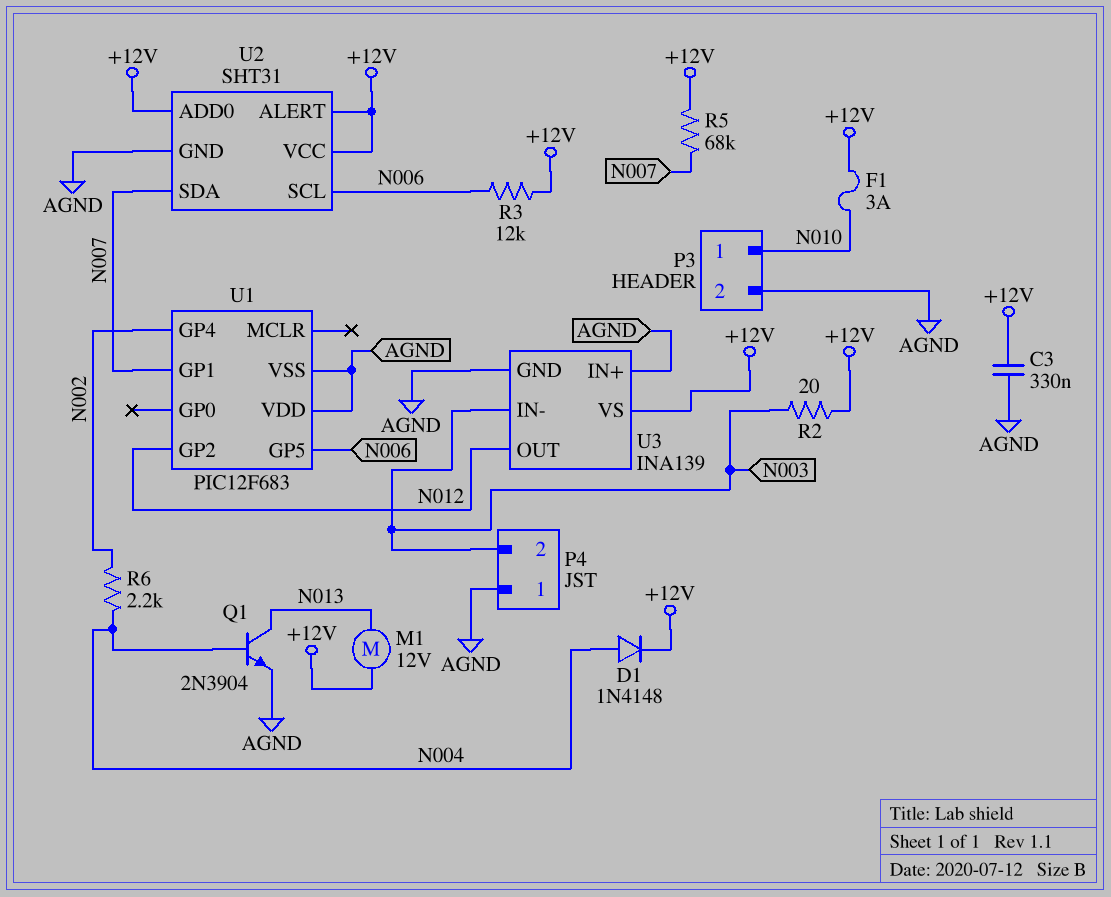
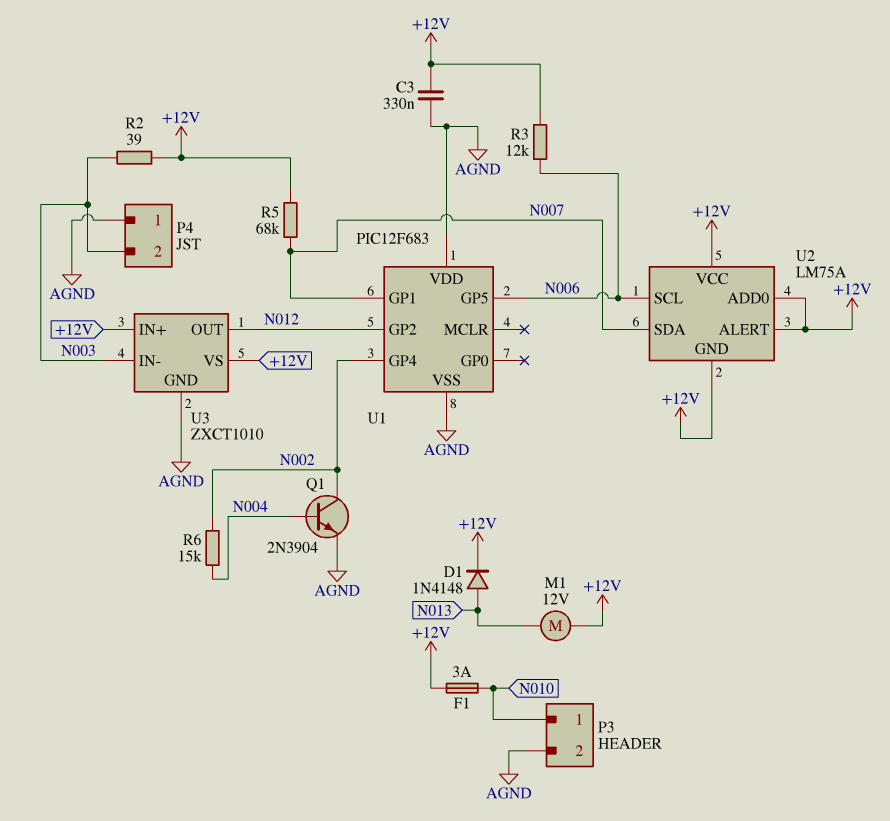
D1: diode 1N4148 (A N004, K +12V) -> diode 1N4148 (A N013, K +12V)
Q1: NPN 2N3904 (B N004, C N013, E AGND) -> NPN 2N3904 (B N004, C N002, E AGND)
R2: 20 (+12V, N003) -> 39 (+12V, N003)
R6: 2.2k (N002, N004) -> 15k (N002, N004)
U2: SHT31 -> LM75A
U2 pin GND: AGND -> +12V
U3: INA139 -> ZXCT1010
U3 pin IN+: AGND -> +12V

